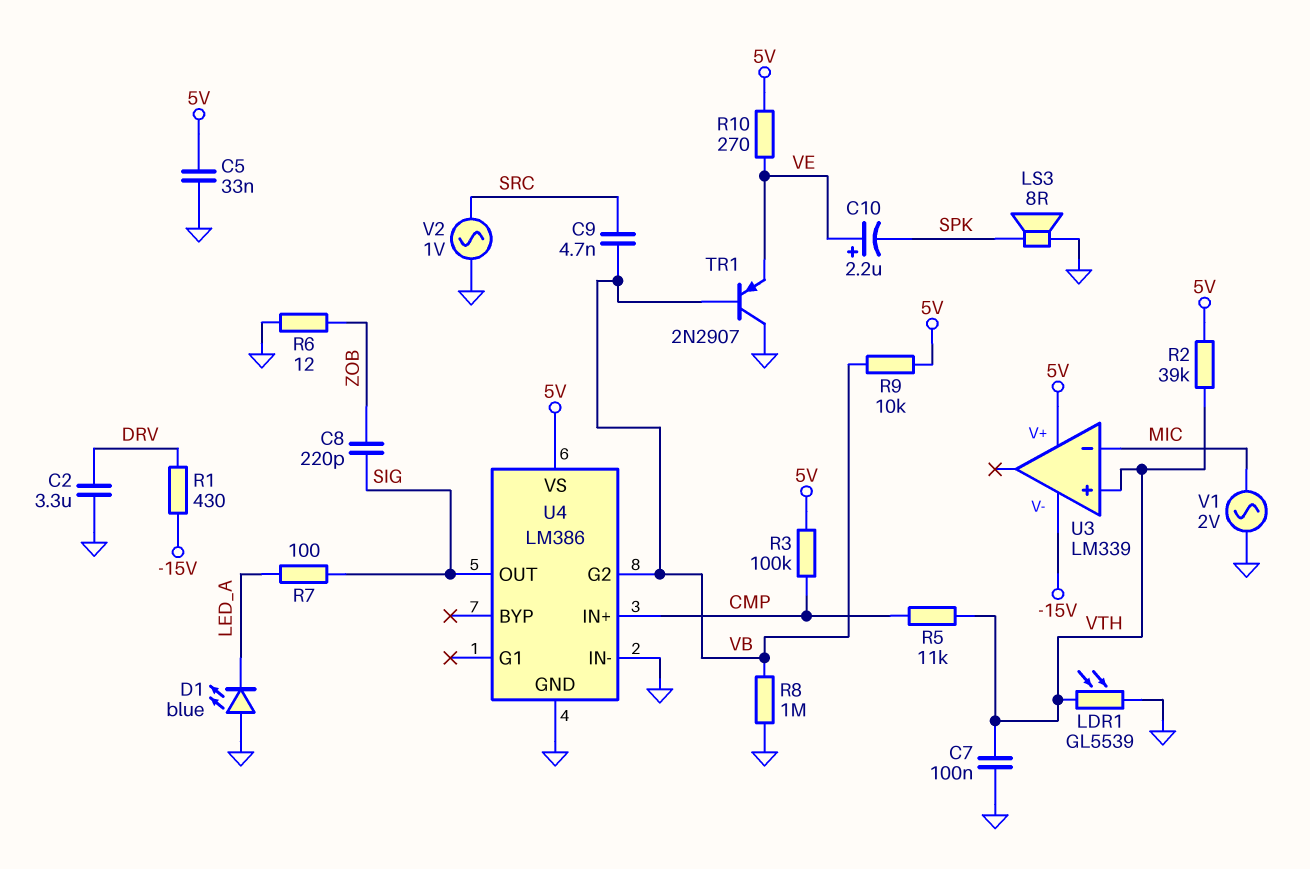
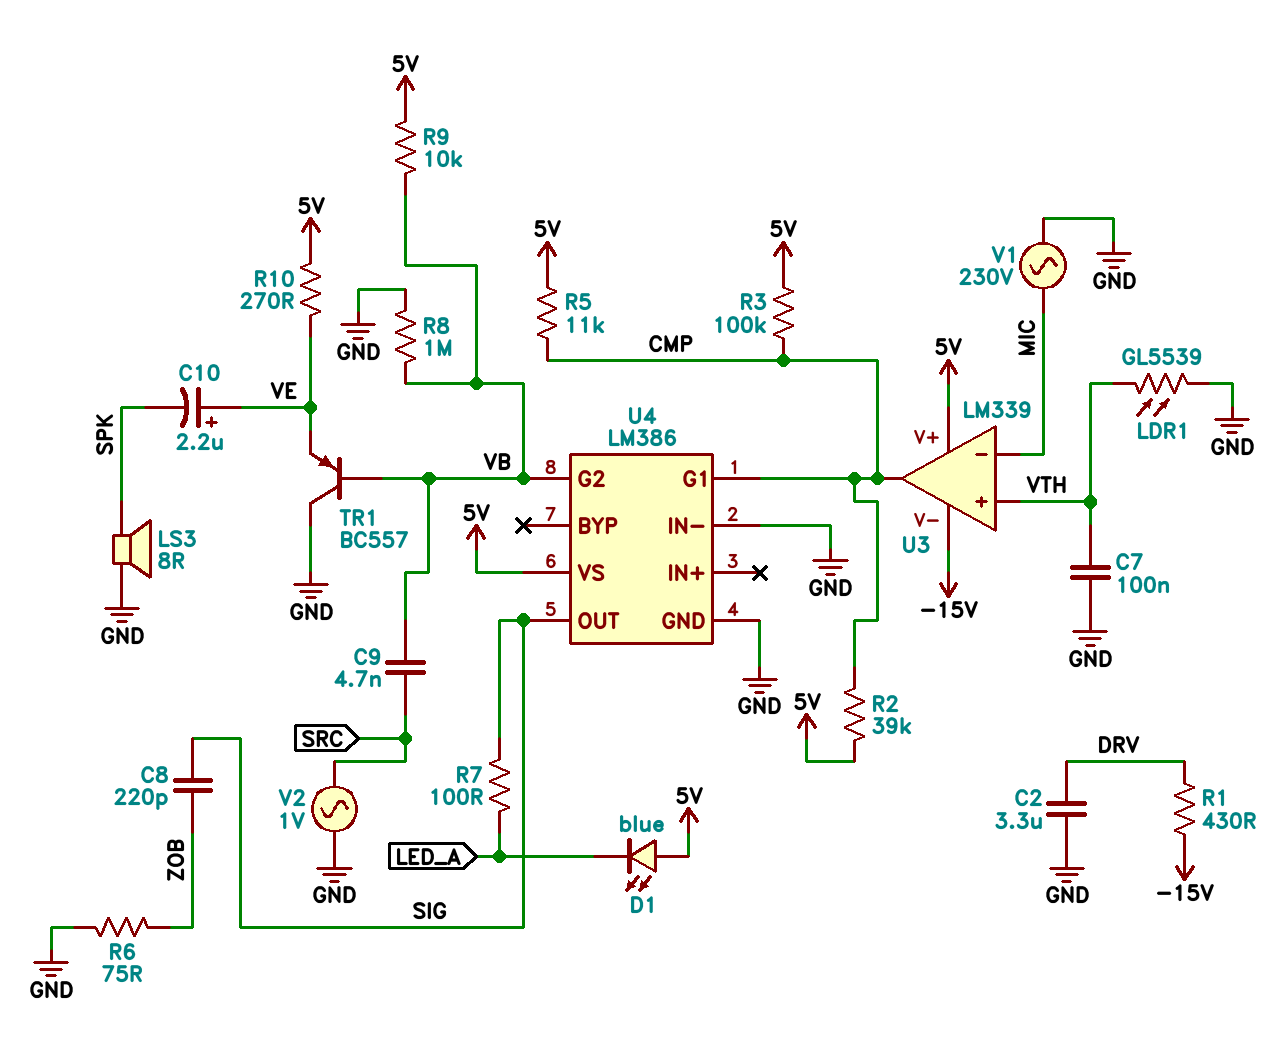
C5: 33nF (5V, GND) -> none
D1: LED blue (A GND, K LED_A) -> LED blue (A 5V, K LED_A)
R2: 39k (5V, VTH) -> 39k (5V, CMP)
R5: 11k (CMP, VTH) -> 11k (5V, CMP)
R6: 12 (GND, ZOB) -> 75 (GND, ZOB)
TR1: PNP 2N2907 (B VB, C GND, E VE) -> PNP BC557 (B VB, C GND, E VE)
U3 pin out: none -> CMP
U4 pin G1: none -> CMP
U4 pin IN+: CMP -> none
V1: AC 2V (GND, MIC) -> AC 230V (GND, MIC)

